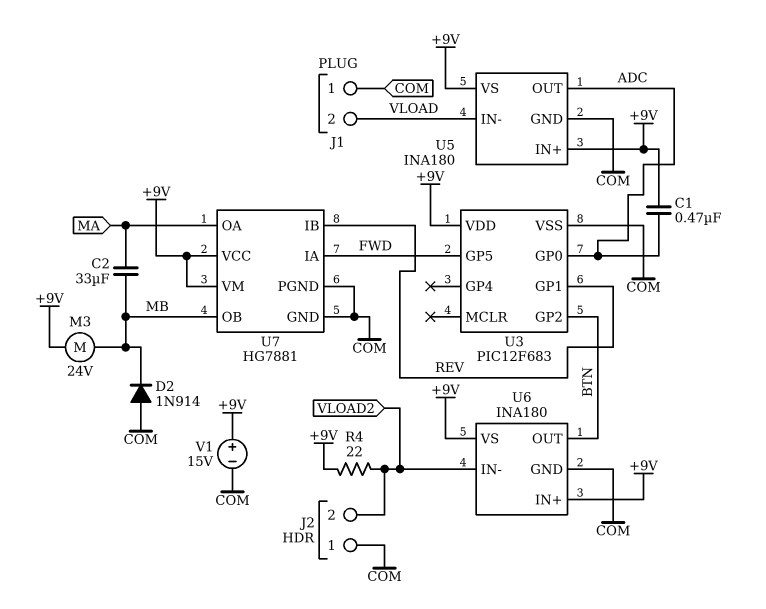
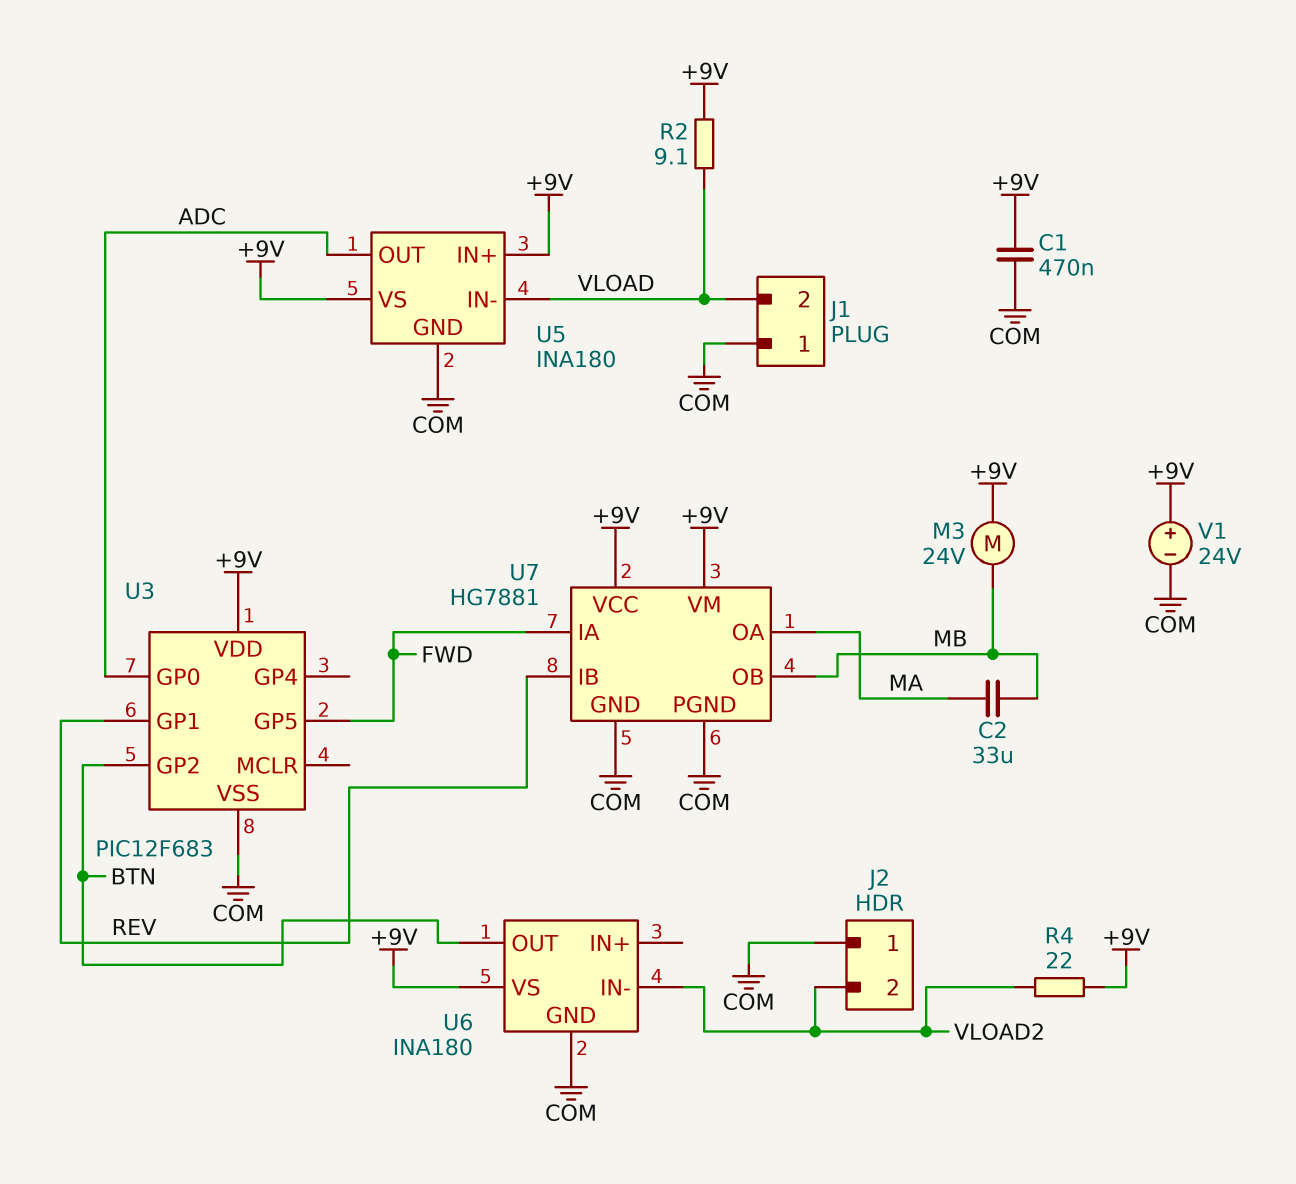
C1: 470nF (+9V, ADC) -> 470nF (+9V, COM)
D2: diode 1N914 (A COM, K MB) -> none
R2: none -> 9.1 (+9V, VLOAD)
U6 pin IN+: +9V -> none
V1: 15V (plus +9V, minus COM) -> 24V (plus +9V, minus COM)

